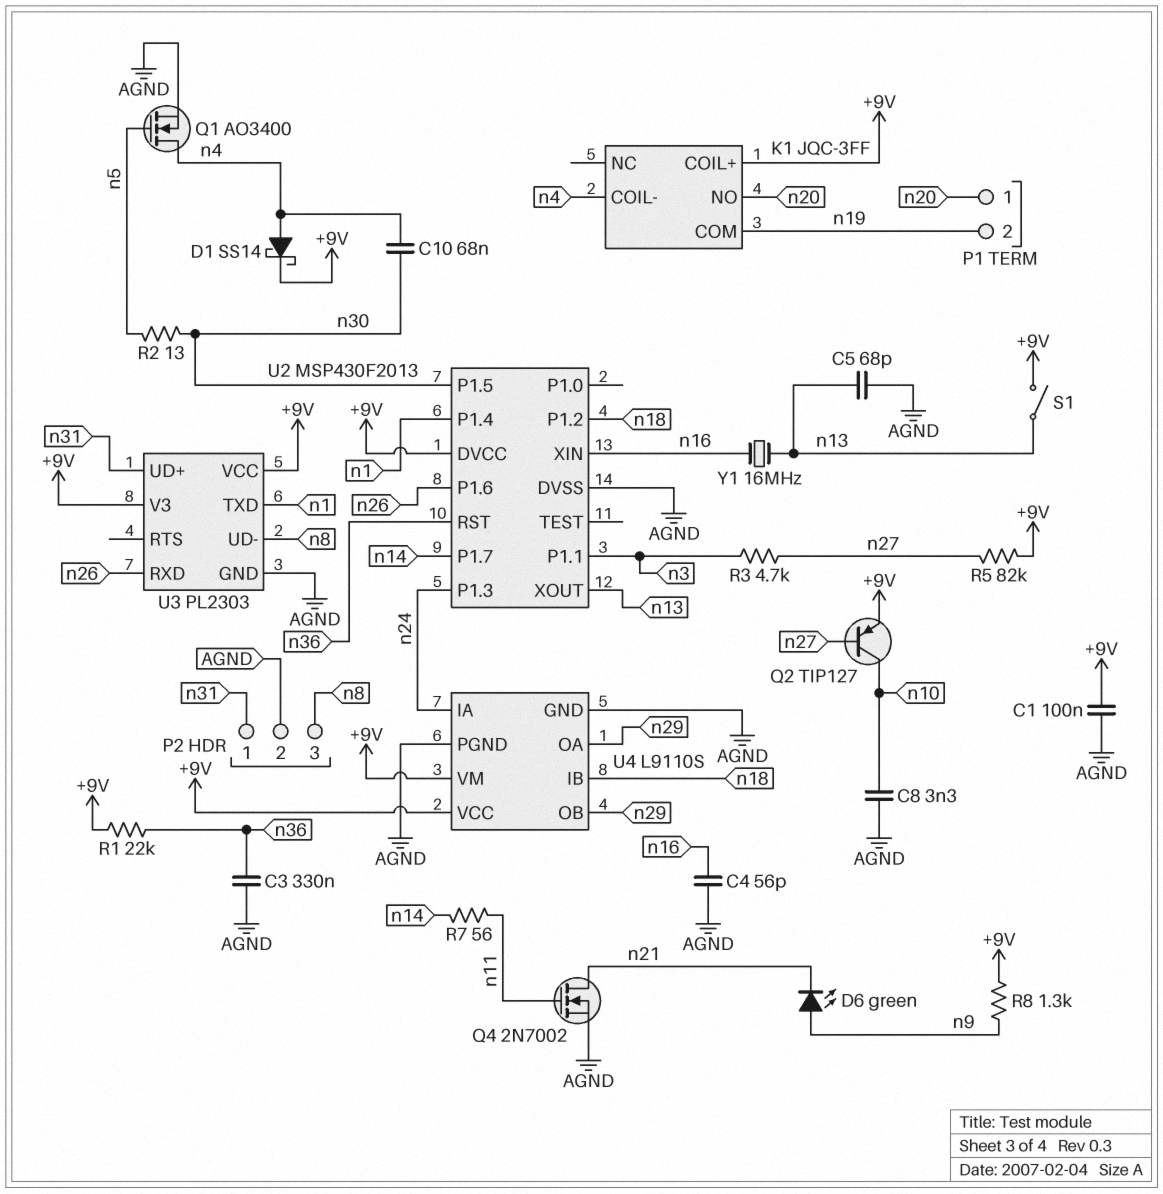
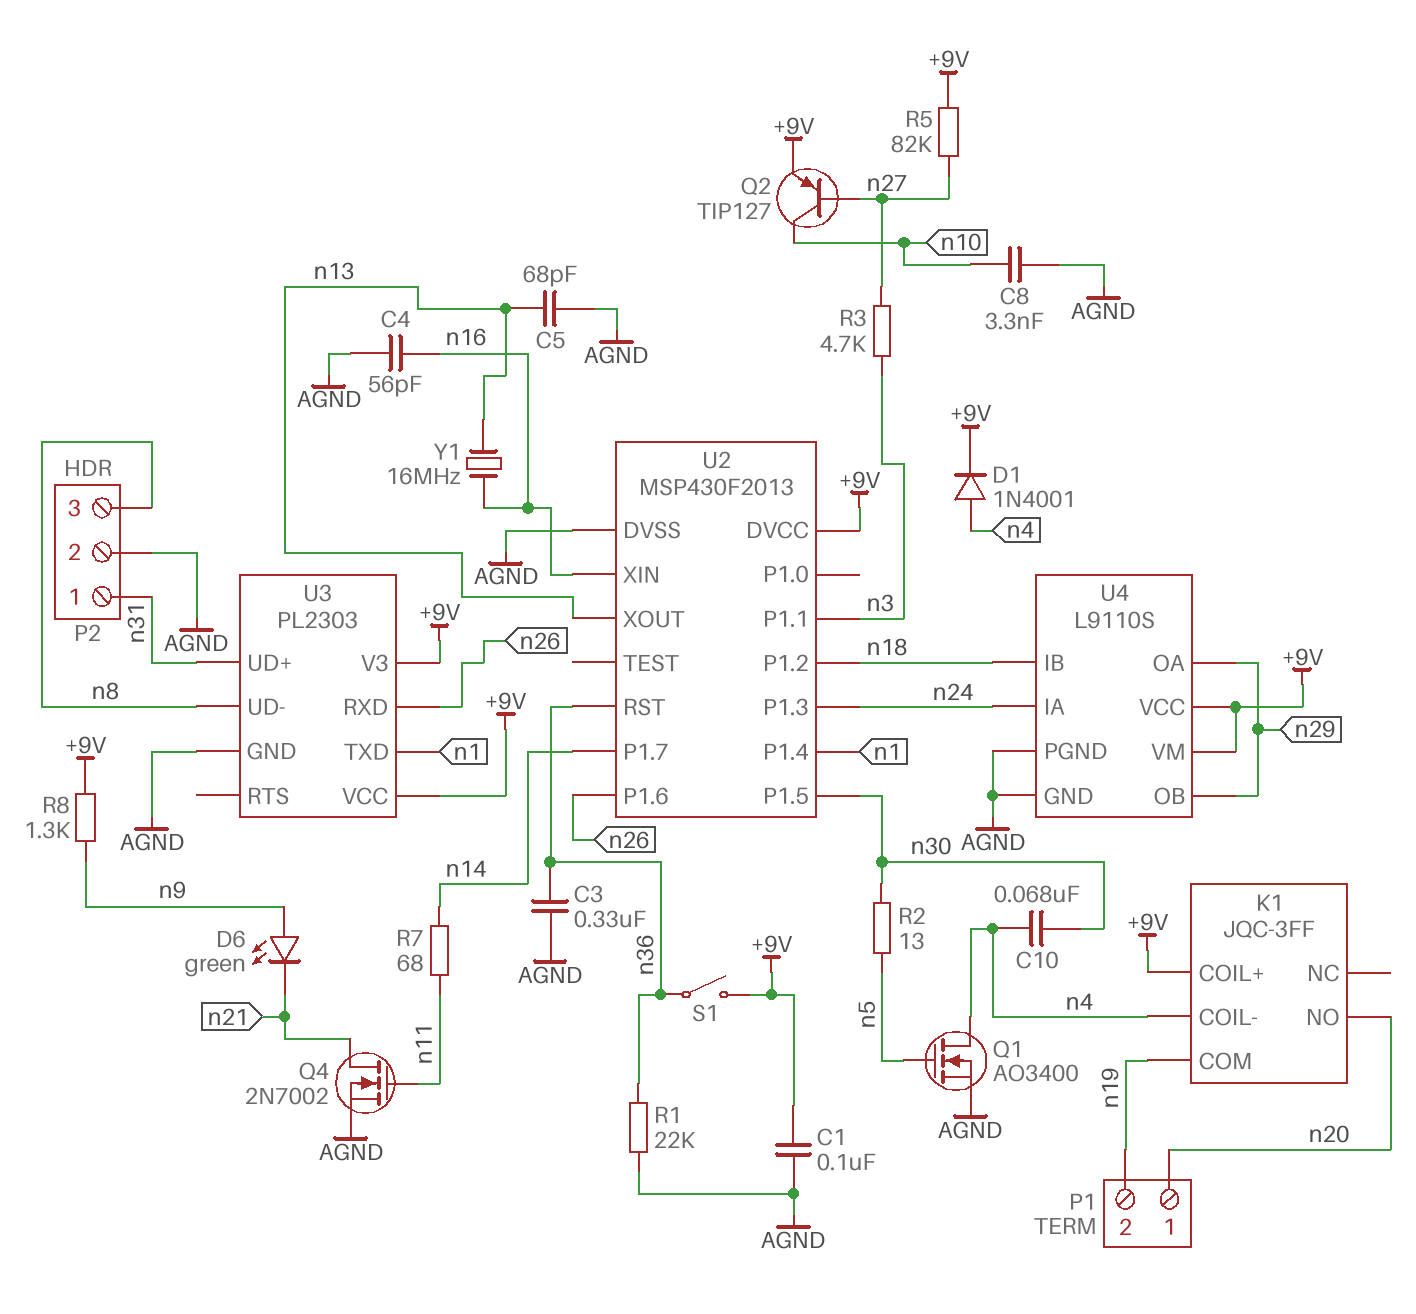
D1: schottky SS14 (A n4, K +9V) -> diode 1N4001 (A n4, K +9V)
R1: 22k (+9V, n36) -> 22k (AGND, n36)
R7: 56 (n11, n14) -> 68 (n11, n14)
S1: switch (+9V, n13) -> switch (+9V, n36)

